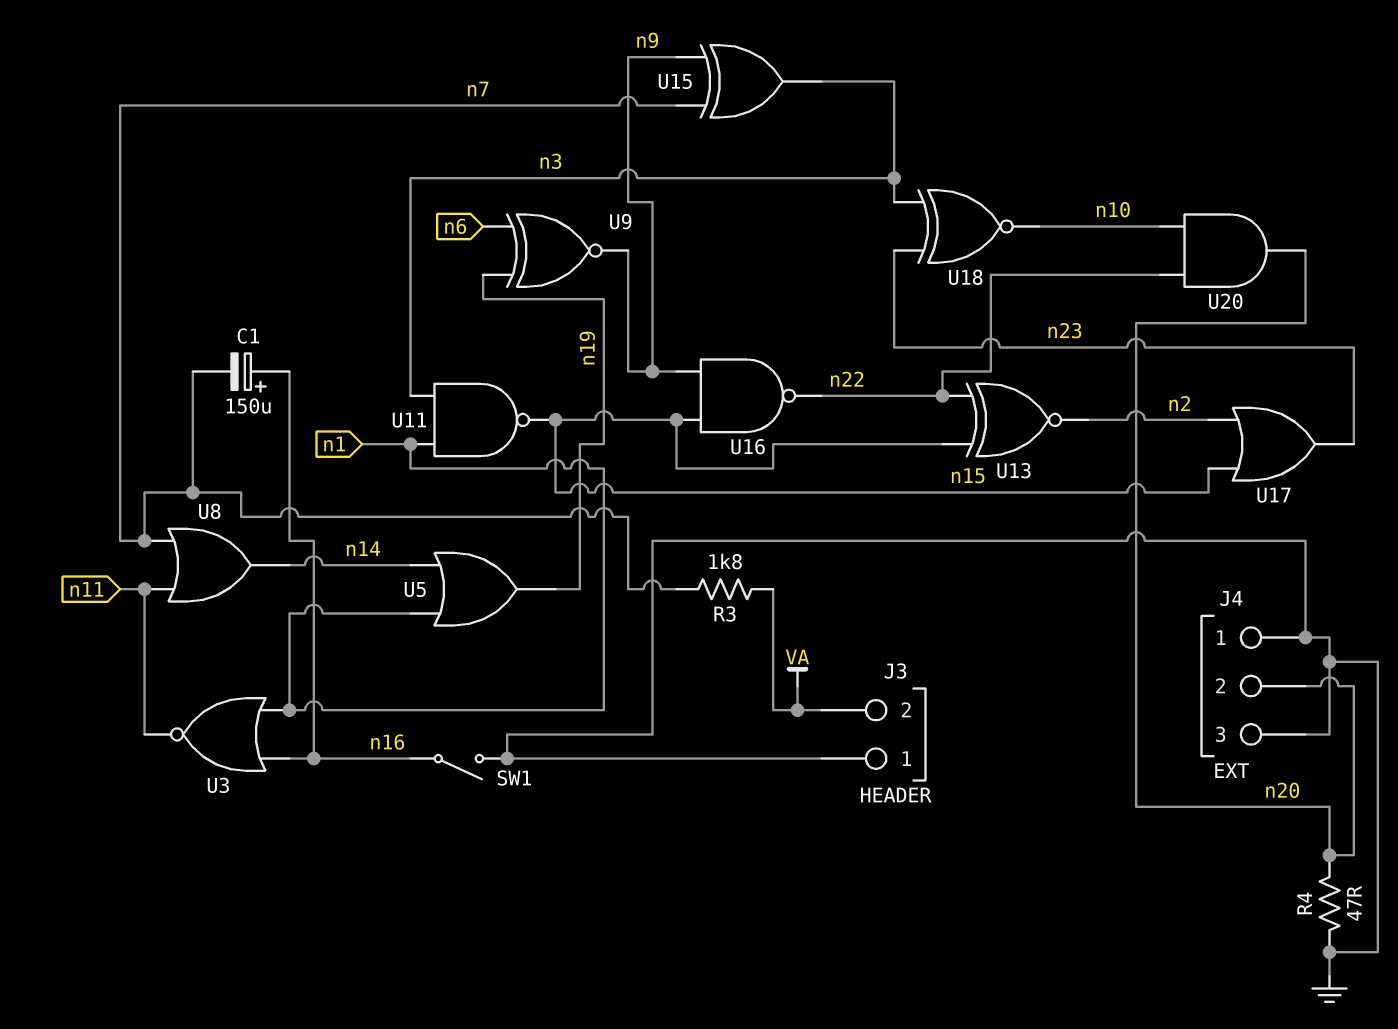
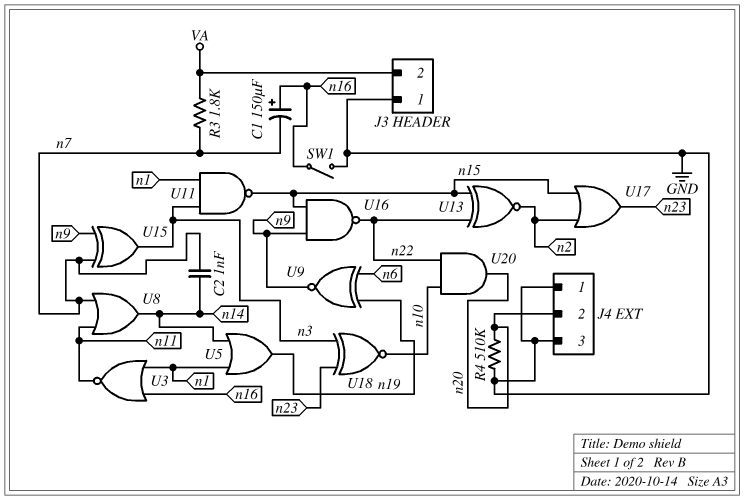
C2: none -> 1nF (n7, n14)
R4: 47 (GND, n20) -> 510k (GND, n20)

